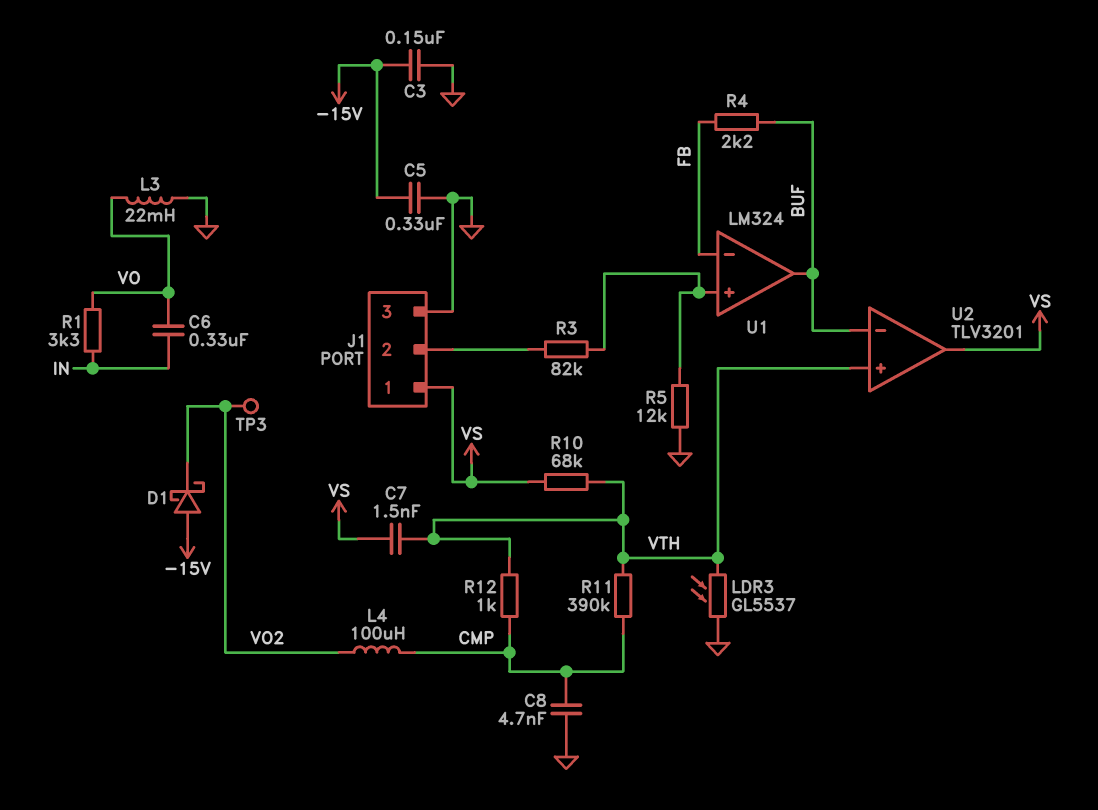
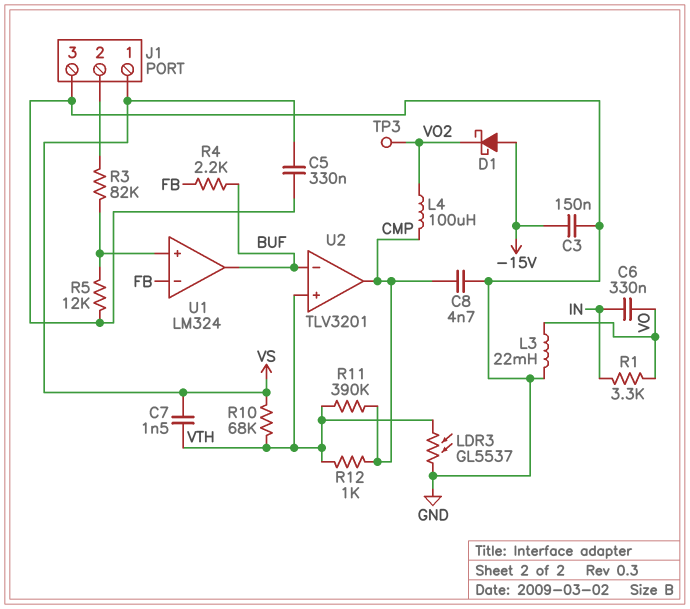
C5: 330nF (-15V, GND) -> 330nF (GND, VS)
U2 pin out: VS -> CMP

